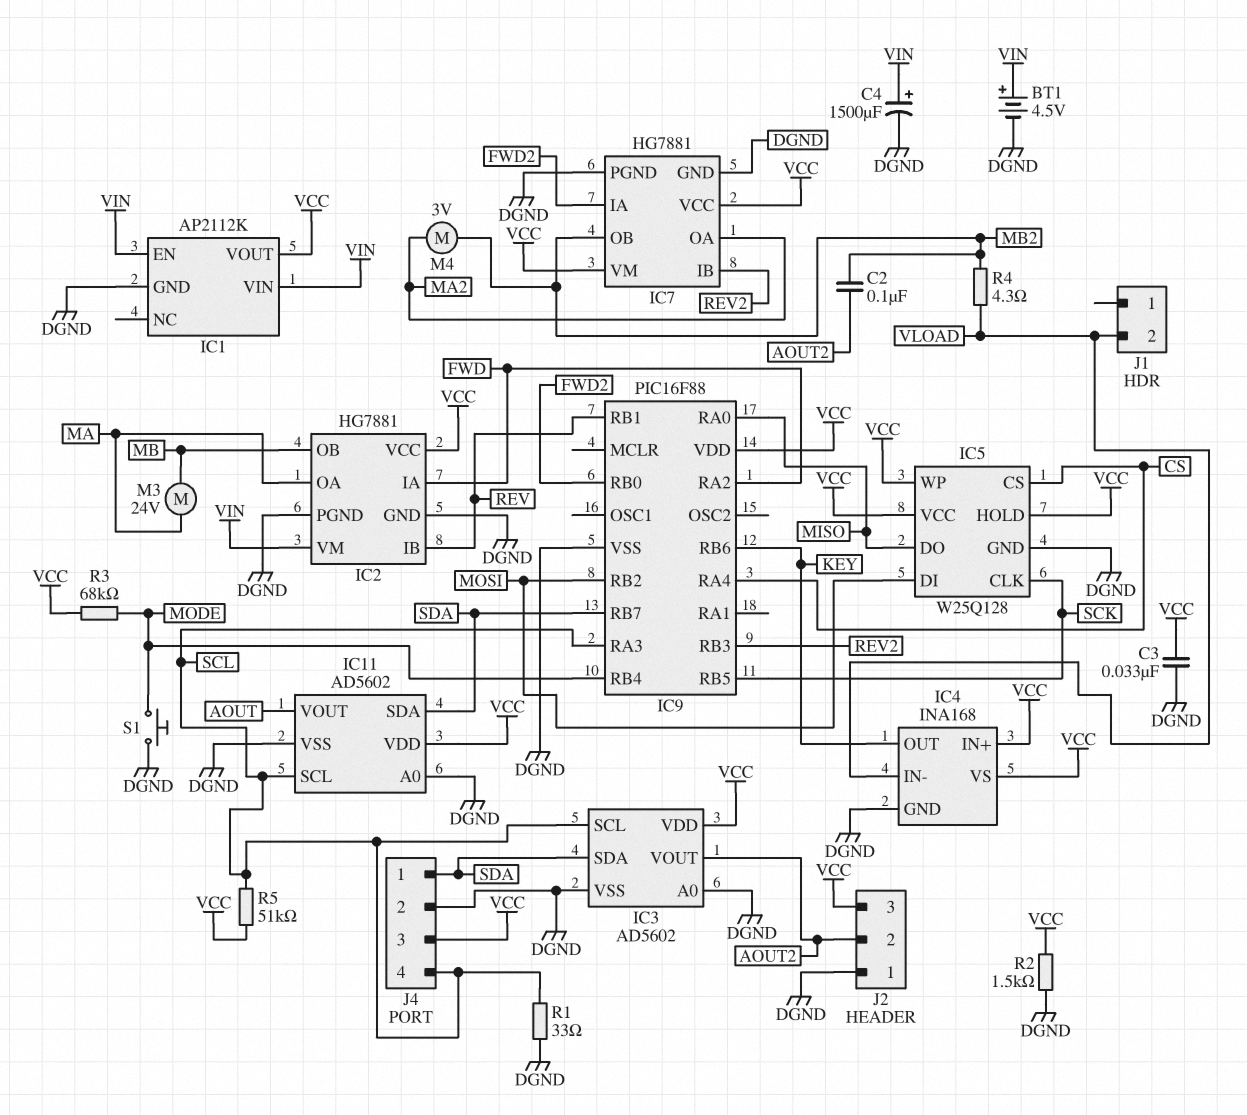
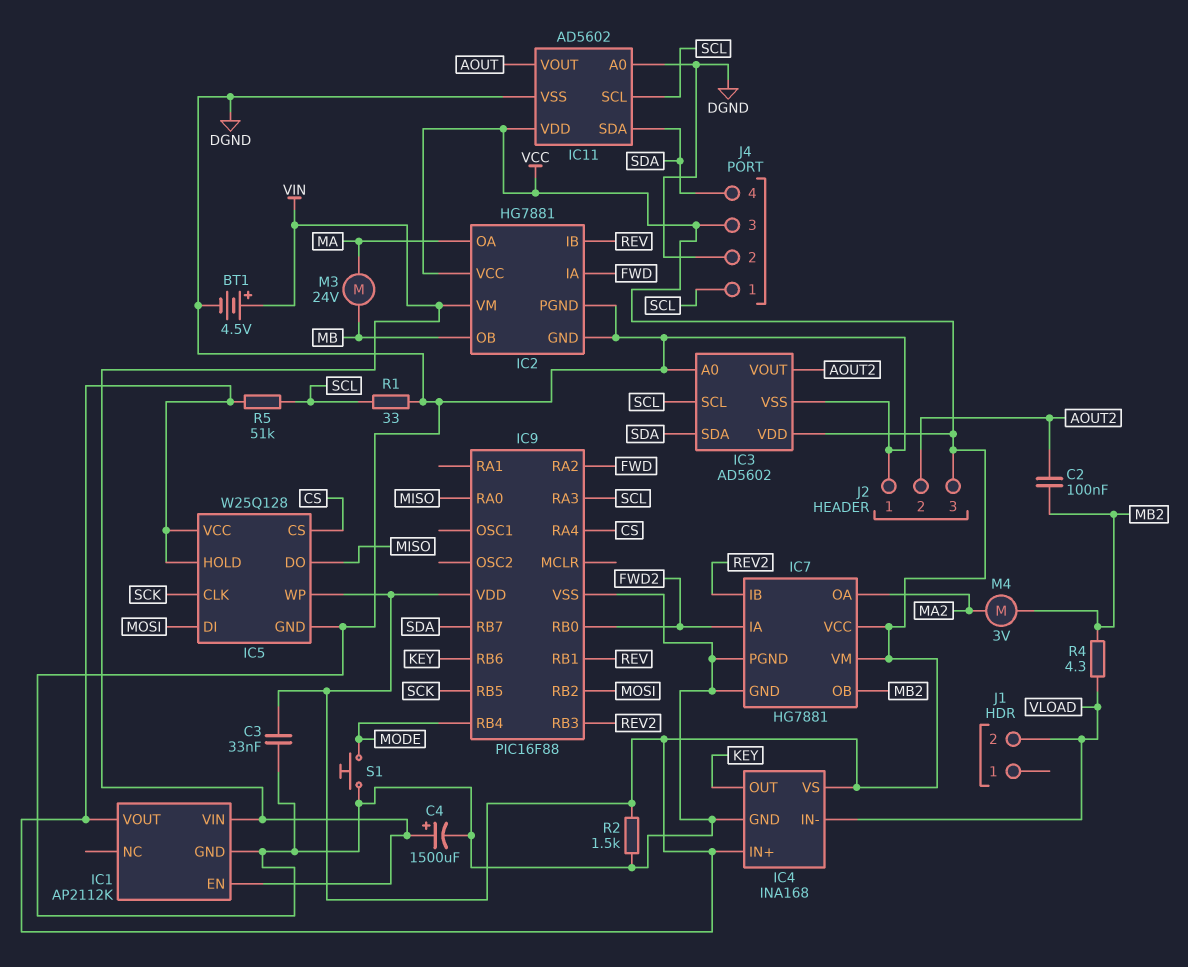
J4 pin 1: SDA -> SCL
J4 pin 4: SCL -> SDA
R3: 68k (MODE, VCC) -> none

